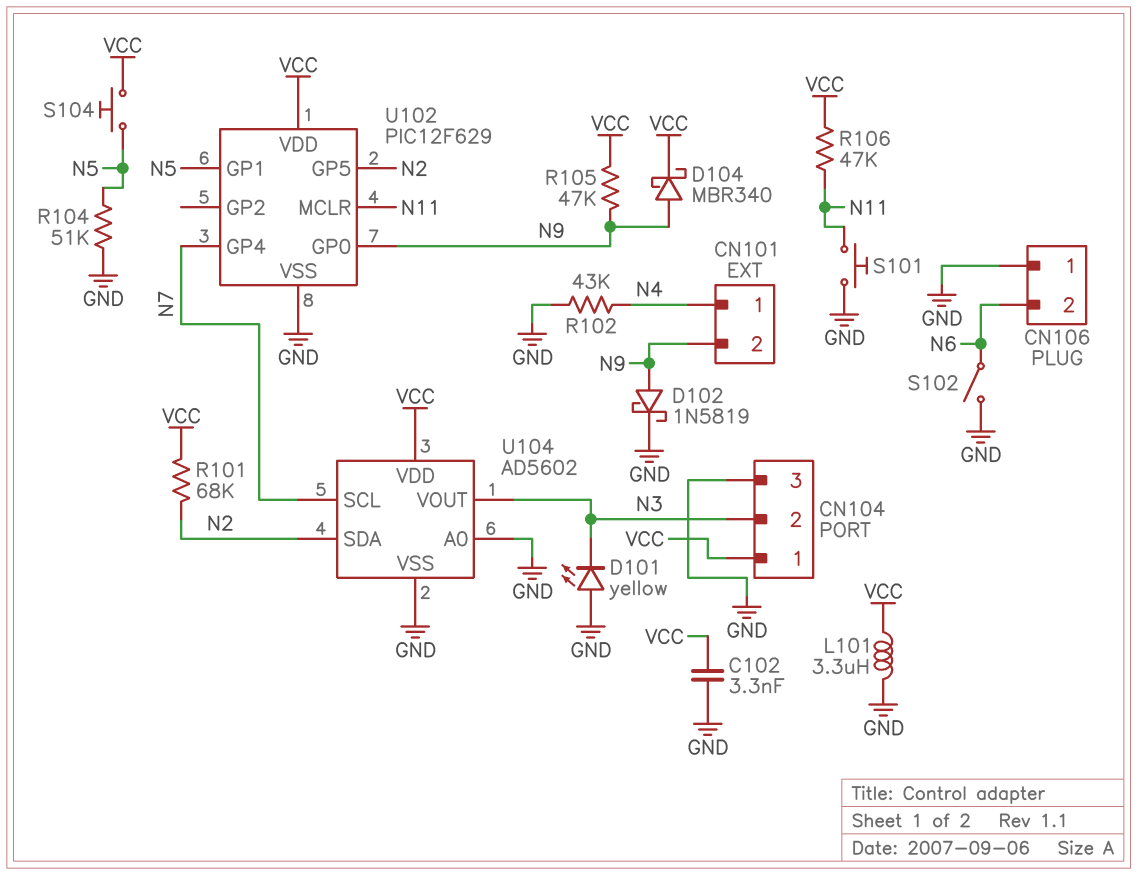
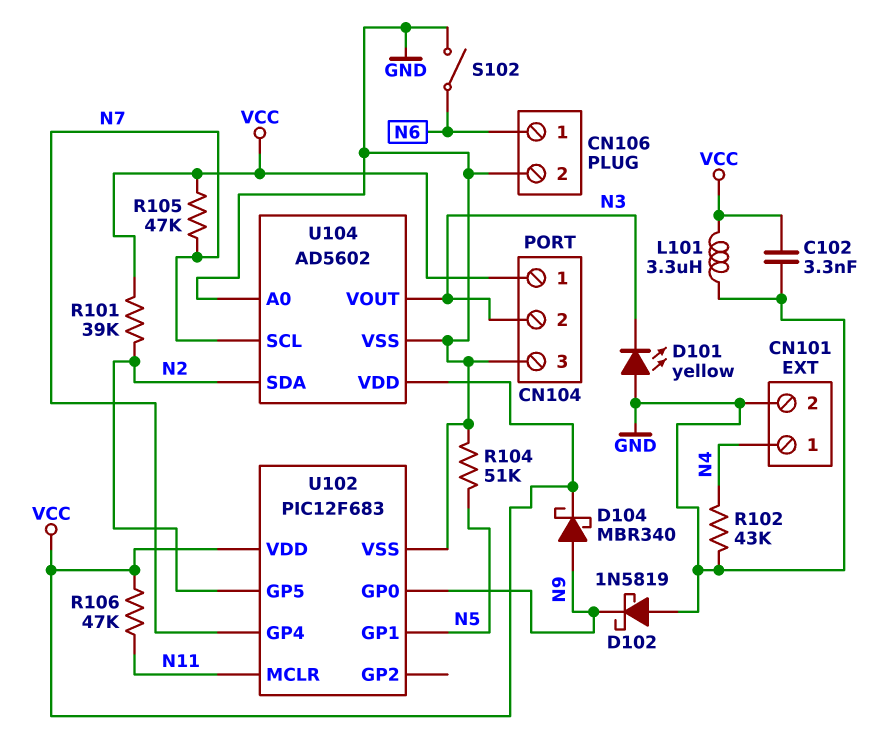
CN101 pin 2: N9 -> GND
CN106 pin 1: GND -> N6
CN106 pin 2: N6 -> GND
D102: schottky 1N5819 (A N9, K GND) -> schottky 1N5819 (A GND, K N9)
R101: 68k (N2, VCC) -> 39k (N2, VCC)
R105: 47k (N9, VCC) -> 47k (N7, VCC)
S101: button (GND, N11) -> none
S104: button (N5, VCC) -> none
U102: PIC12F629 -> PIC12F683

